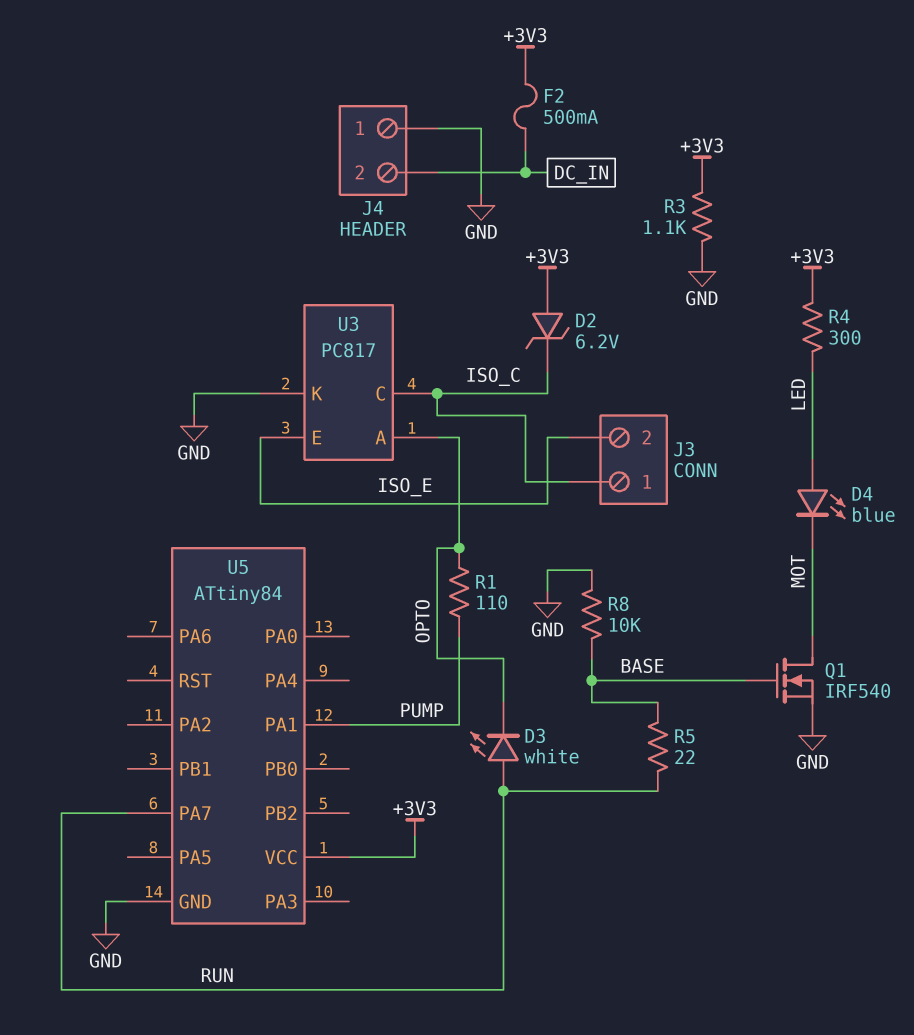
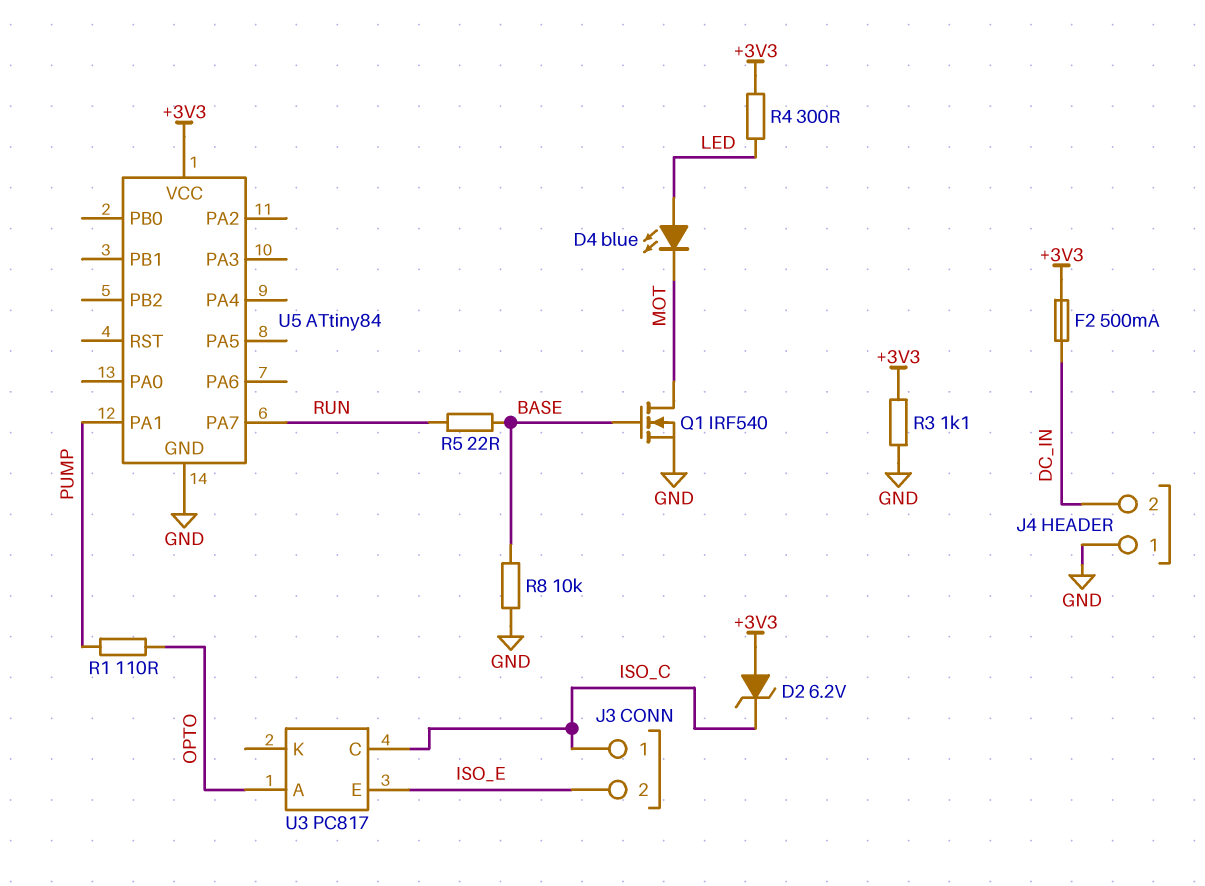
D3: LED white (A RUN, K OPTO) -> none
U3 pin K: GND -> none

